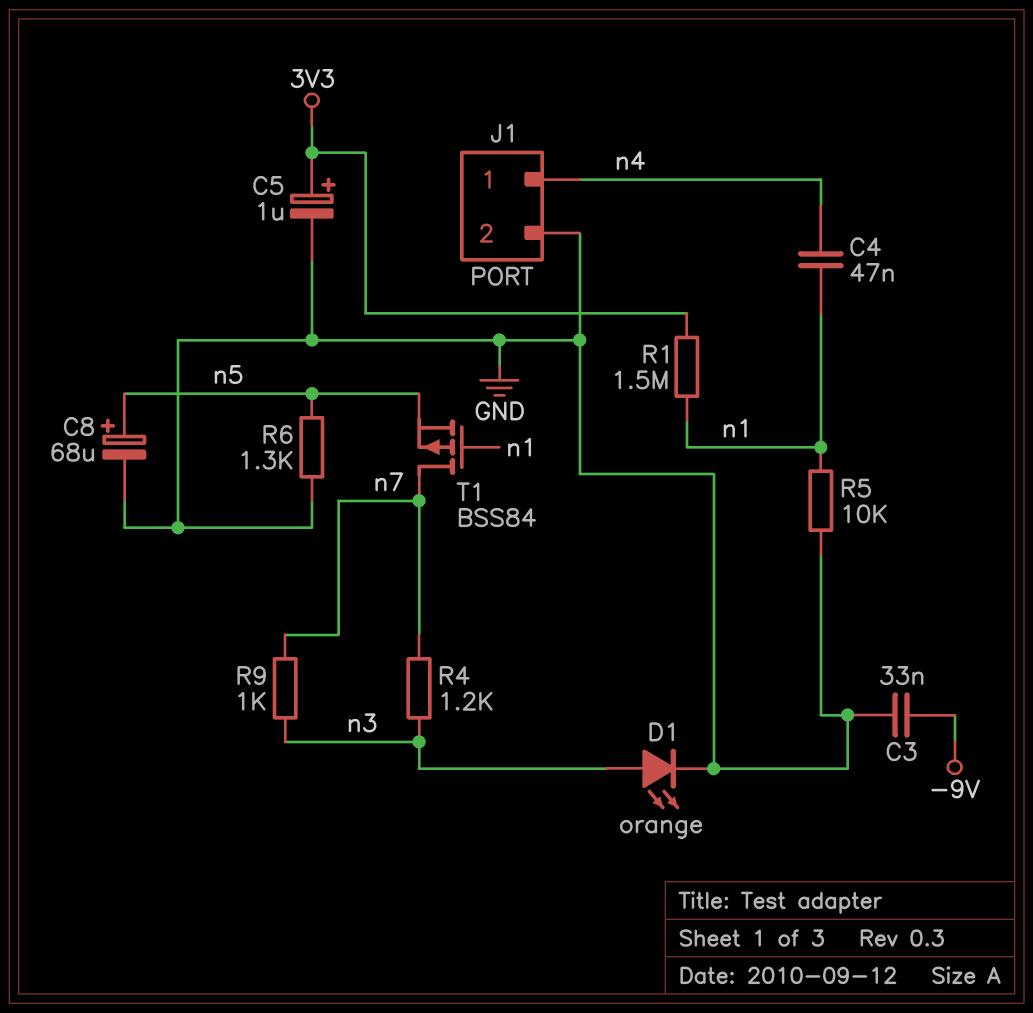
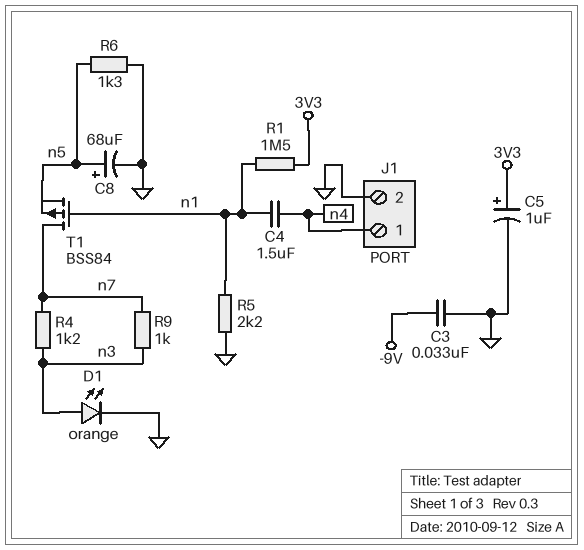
C4: 47nF (n1, n4) -> 1.5uF (n1, n4)
R5: 10k (GND, n1) -> 2.2k (GND, n1)

